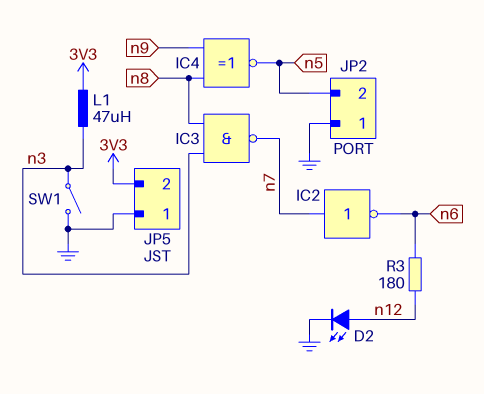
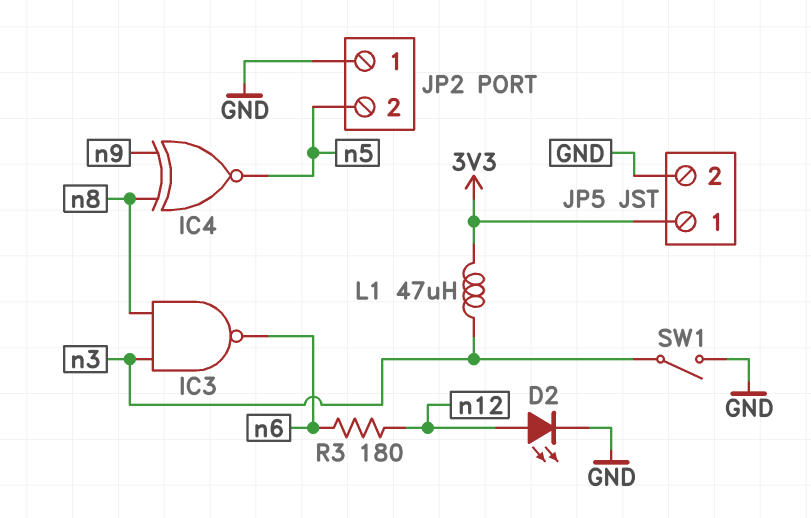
IC2: NOT (in n7, out n6) -> none
IC3: NAND (in n3, in n8, out n7) -> NAND (in n3, in n8, out n6)
JP5 pin 1: GND -> 3V3
JP5 pin 2: 3V3 -> GND

